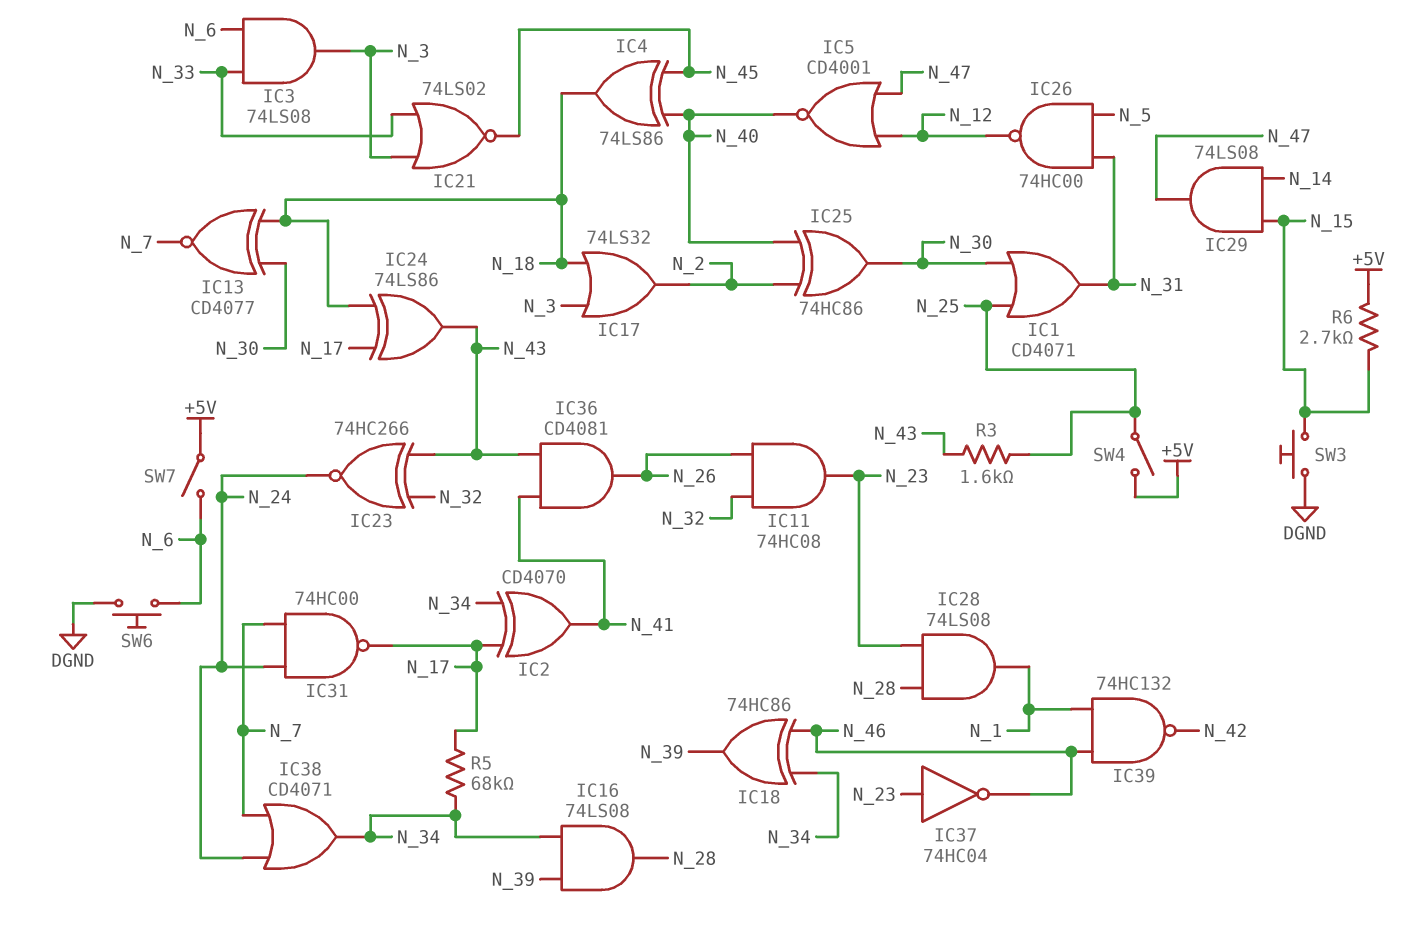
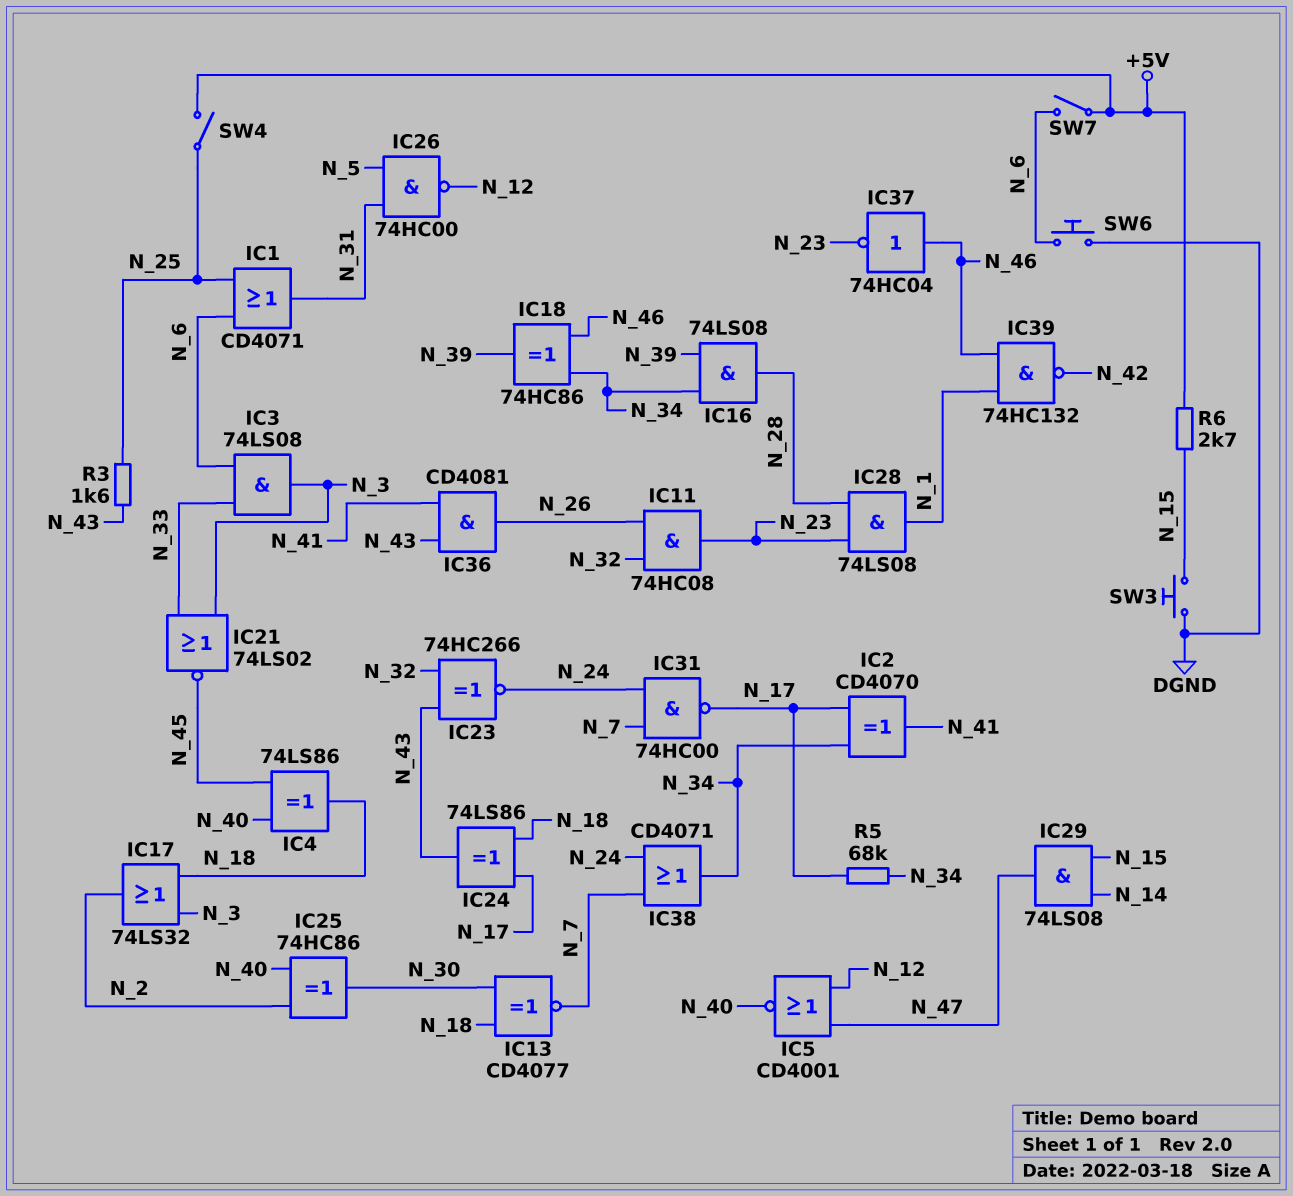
IC1: OR CD4071 (in N_25, in N_30, out N_31) -> OR CD4071 (in N_6, in N_25, out N_31)
IC37: NOT 74HC04 (in N_23, out N_46) -> NOT 74HC04 (in N_46, out N_23)

